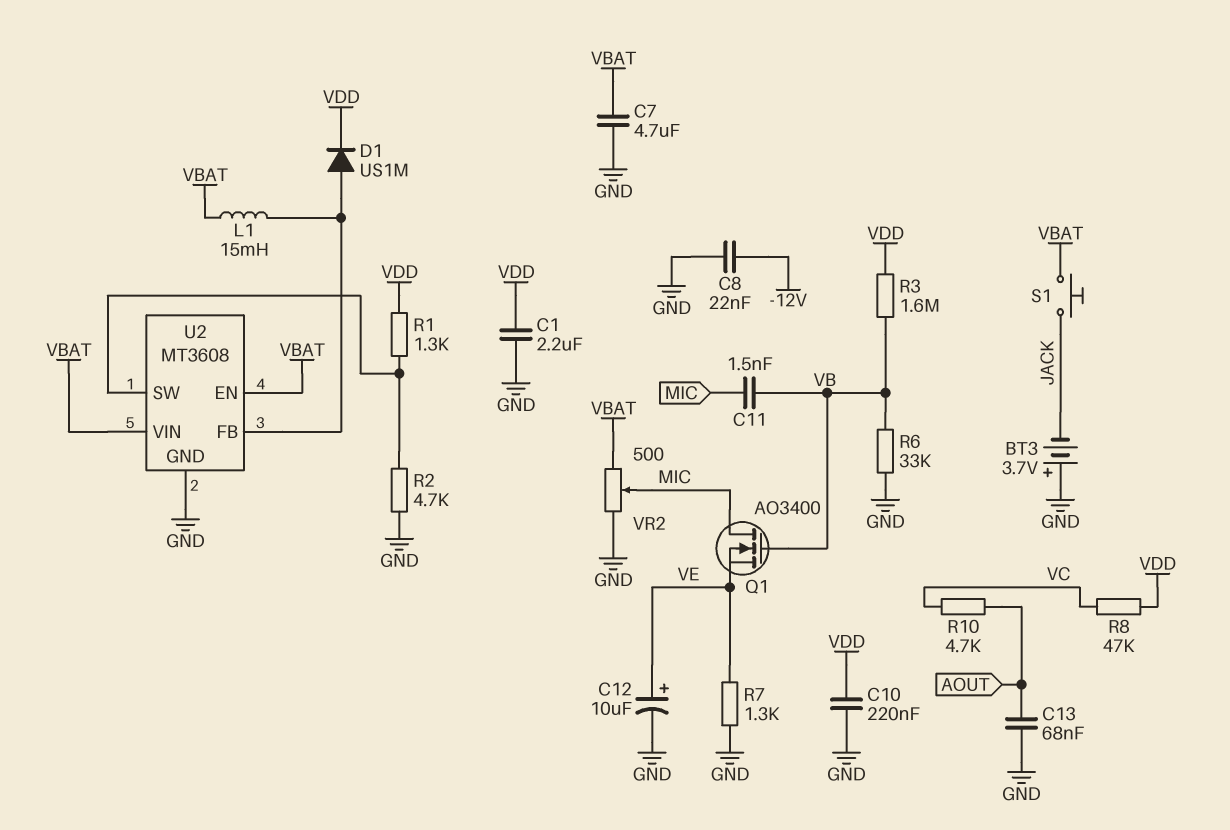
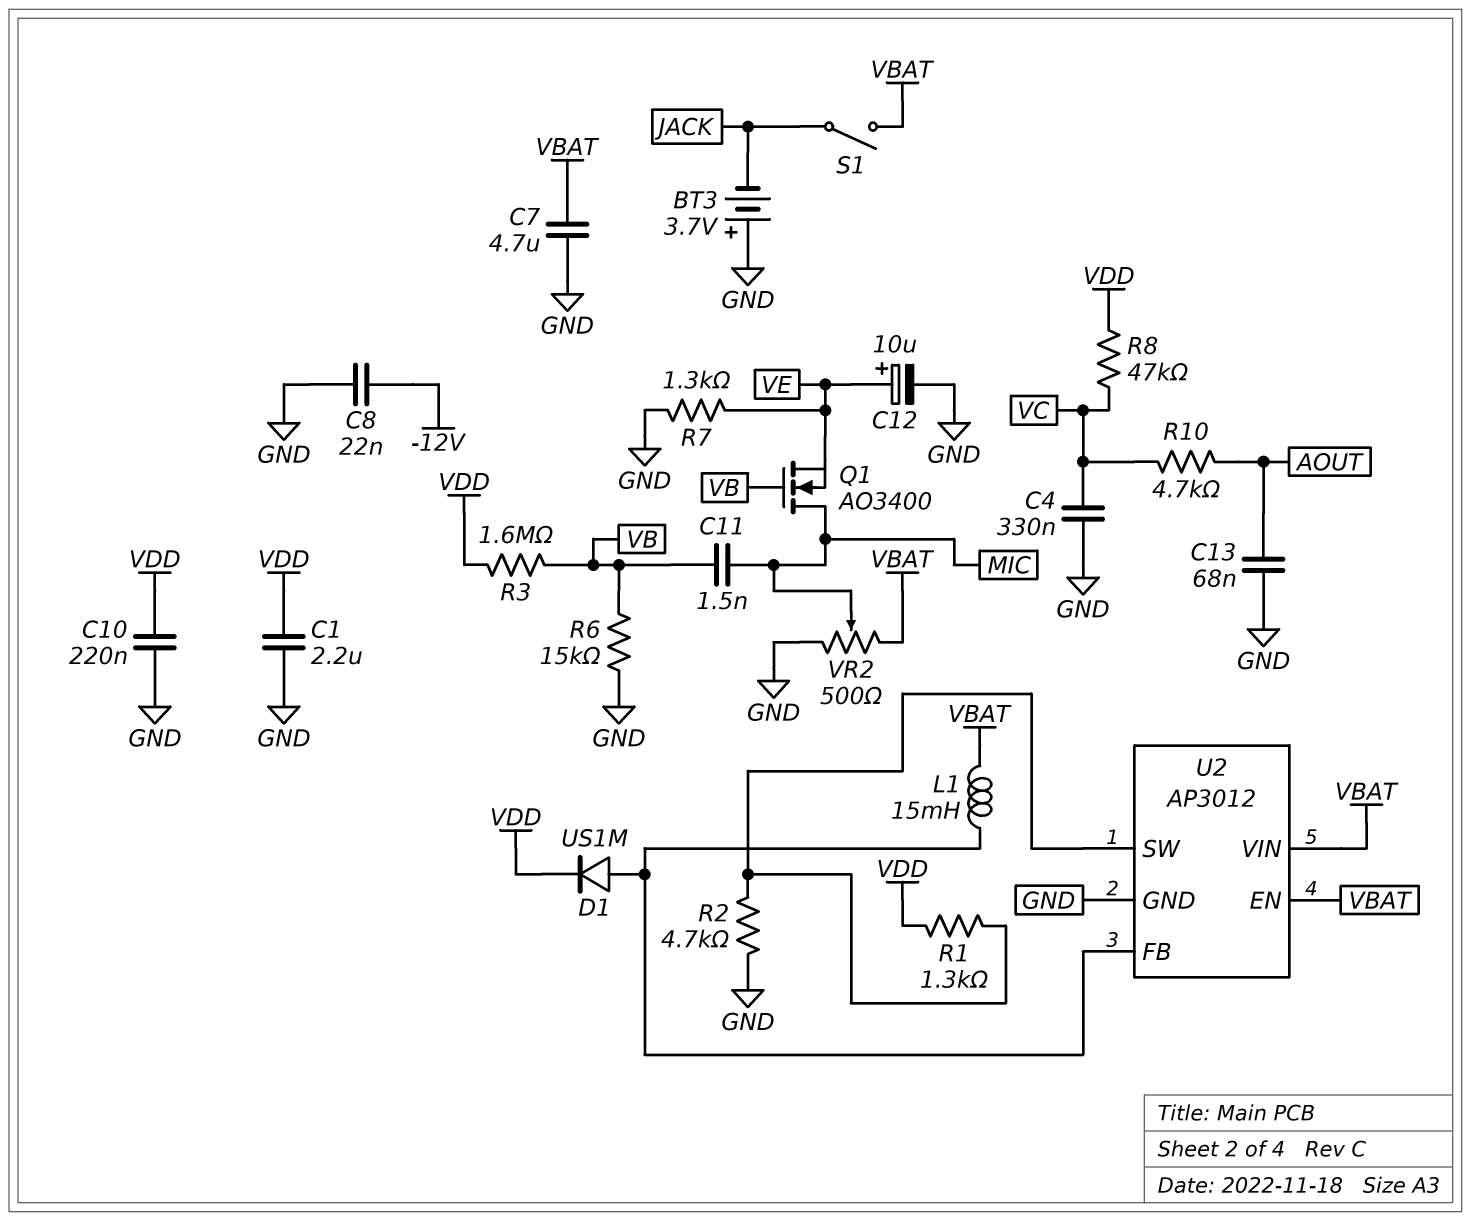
C4: none -> 330nF (GND, VC)
R6: 33k (GND, VB) -> 15k (GND, VB)
S1: button (JACK, VBAT) -> switch (JACK, VBAT)
U2: MT3608 -> AP3012

